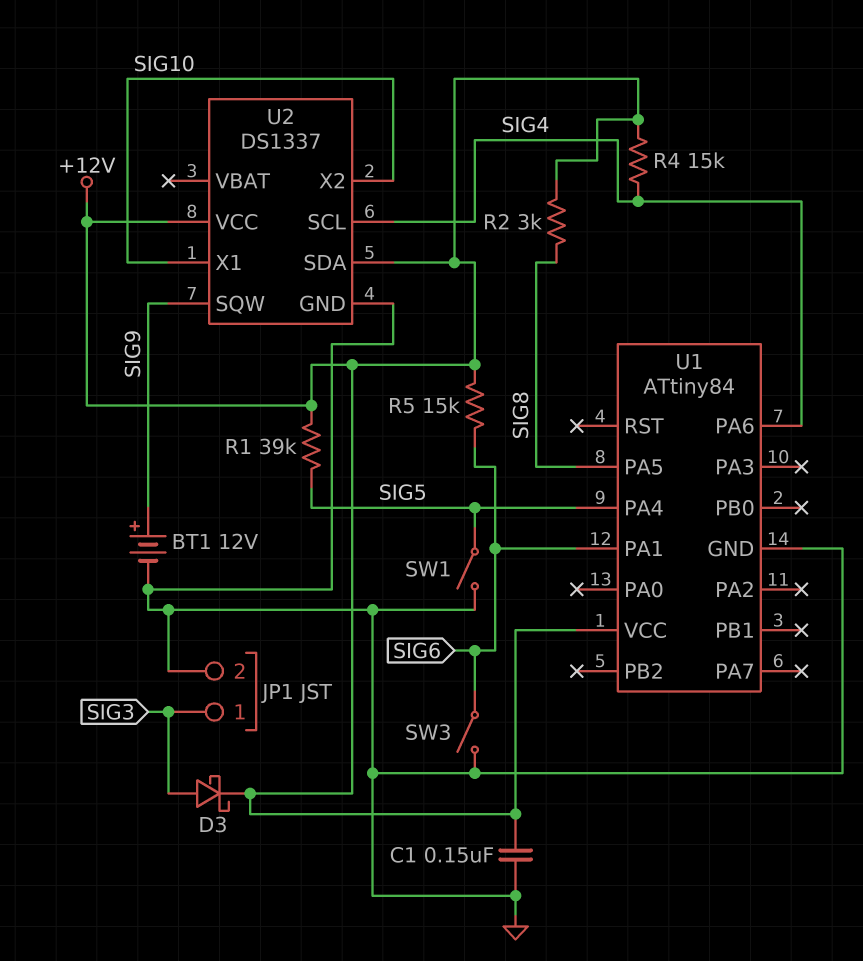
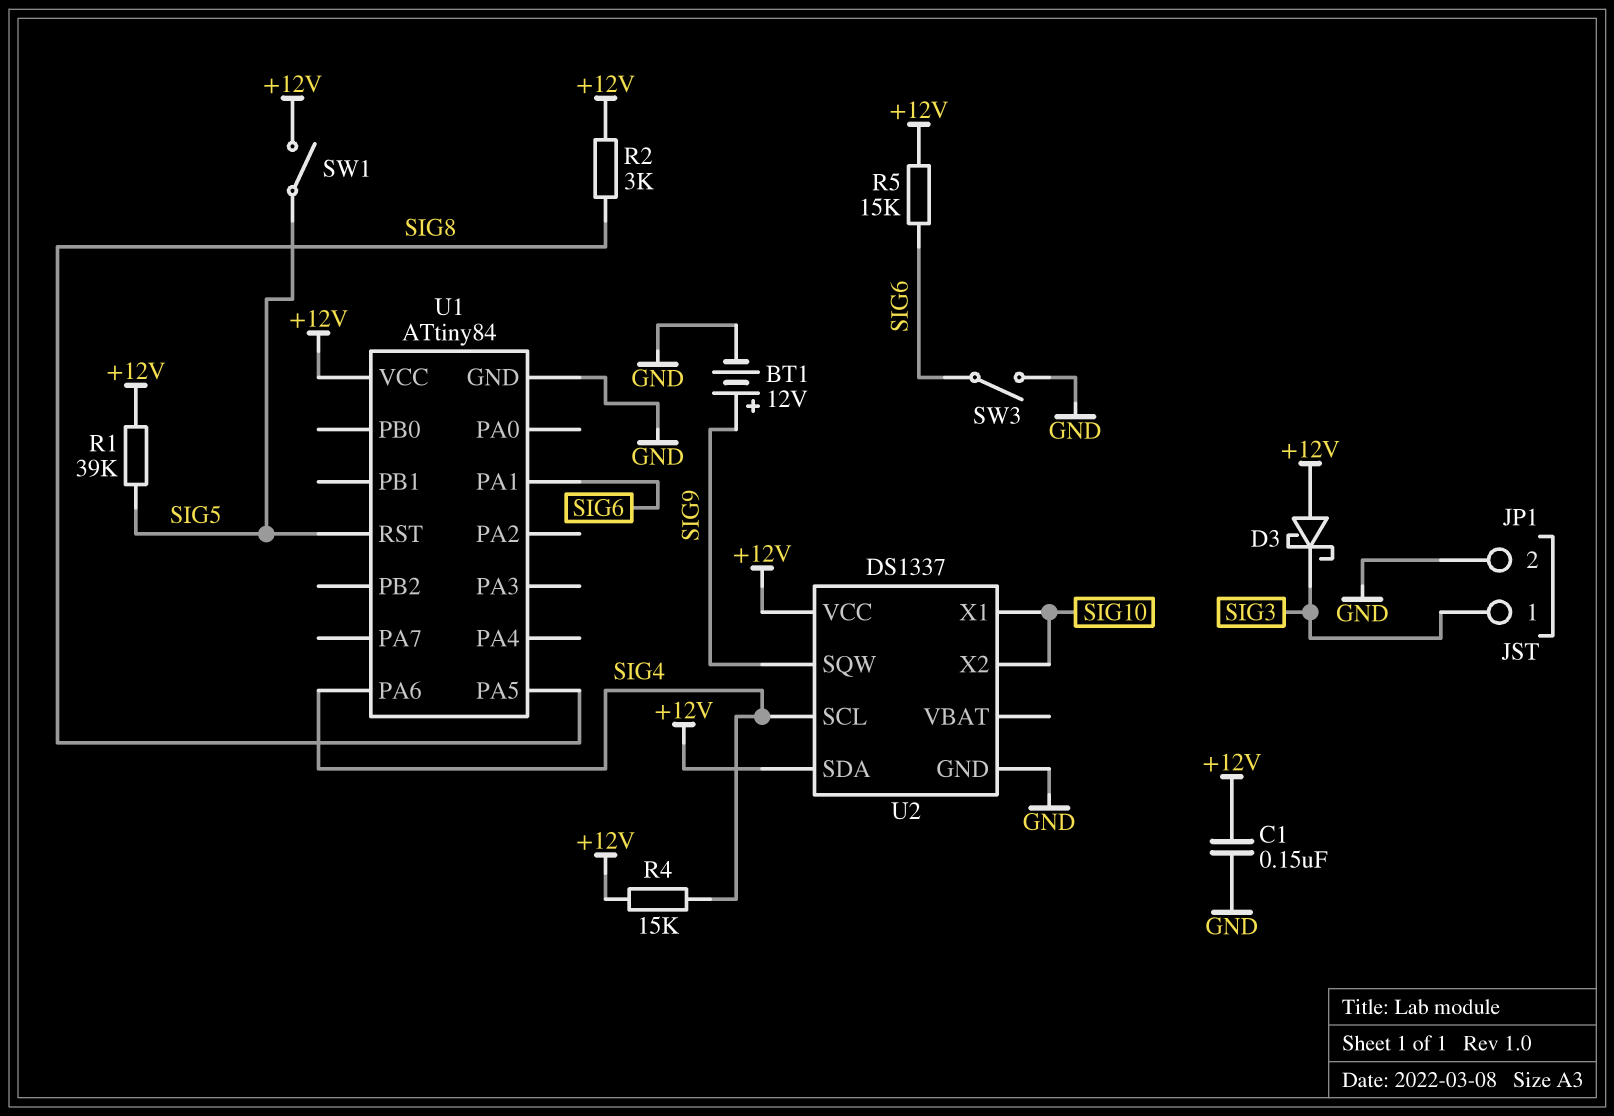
D3: schottky (A SIG3, K +12V) -> schottky (A +12V, K SIG3)
SW1: switch (GND, SIG5) -> switch (+12V, SIG5)
U1 pin PA4: SIG5 -> none
U1 pin RST: none -> SIG5

